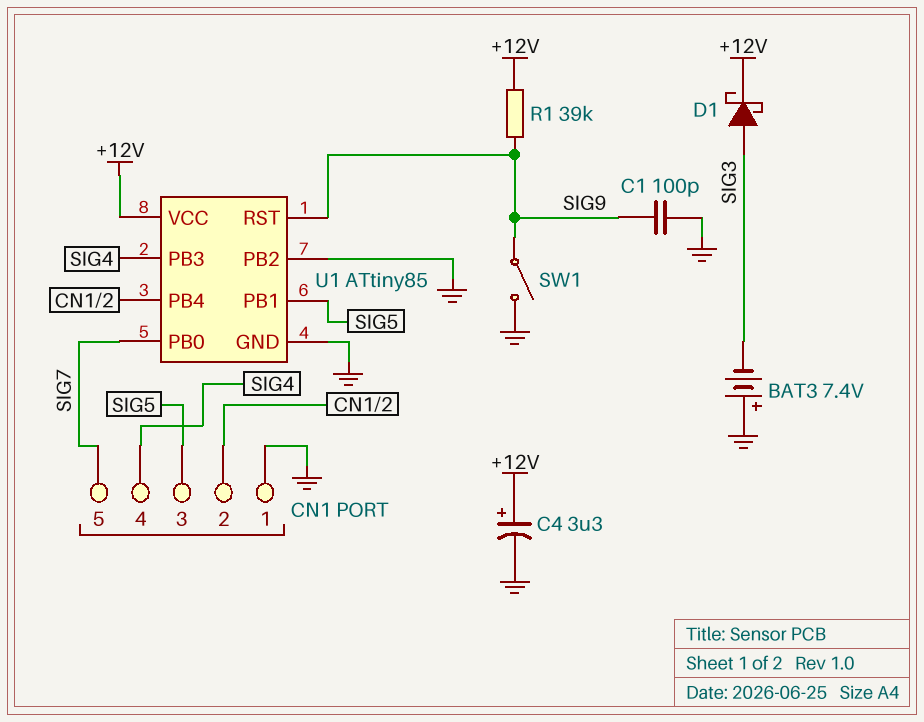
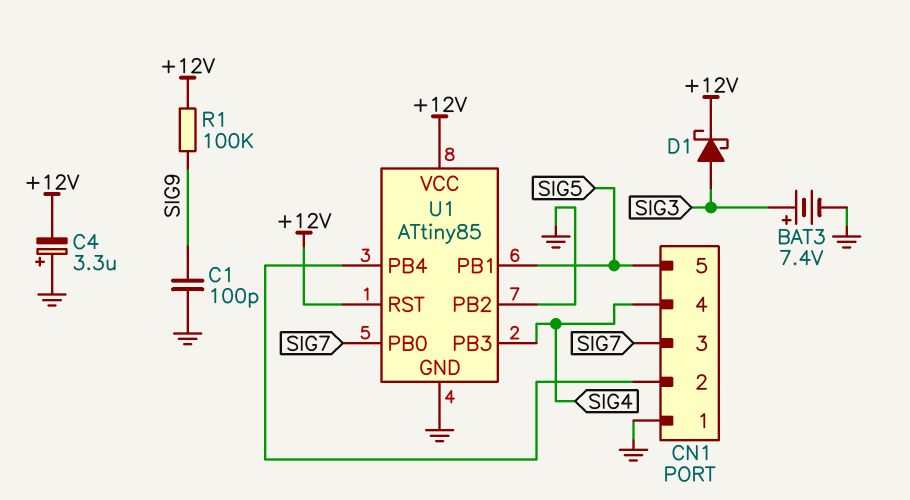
BAT3: 7.4V (plus GND, minus SIG3) -> 7.4V (plus SIG3, minus GND)
C4: 3.3uF (plus +12V, minus GND) -> 3.3uF (plus GND, minus +12V)
CN1 pin 3: SIG5 -> SIG7
CN1 pin 5: SIG7 -> SIG5
R1: 39k (+12V, SIG9) -> 100k (+12V, SIG9)
SW1: switch (GND, SIG9) -> none
U1 pin RST: SIG9 -> +12V

